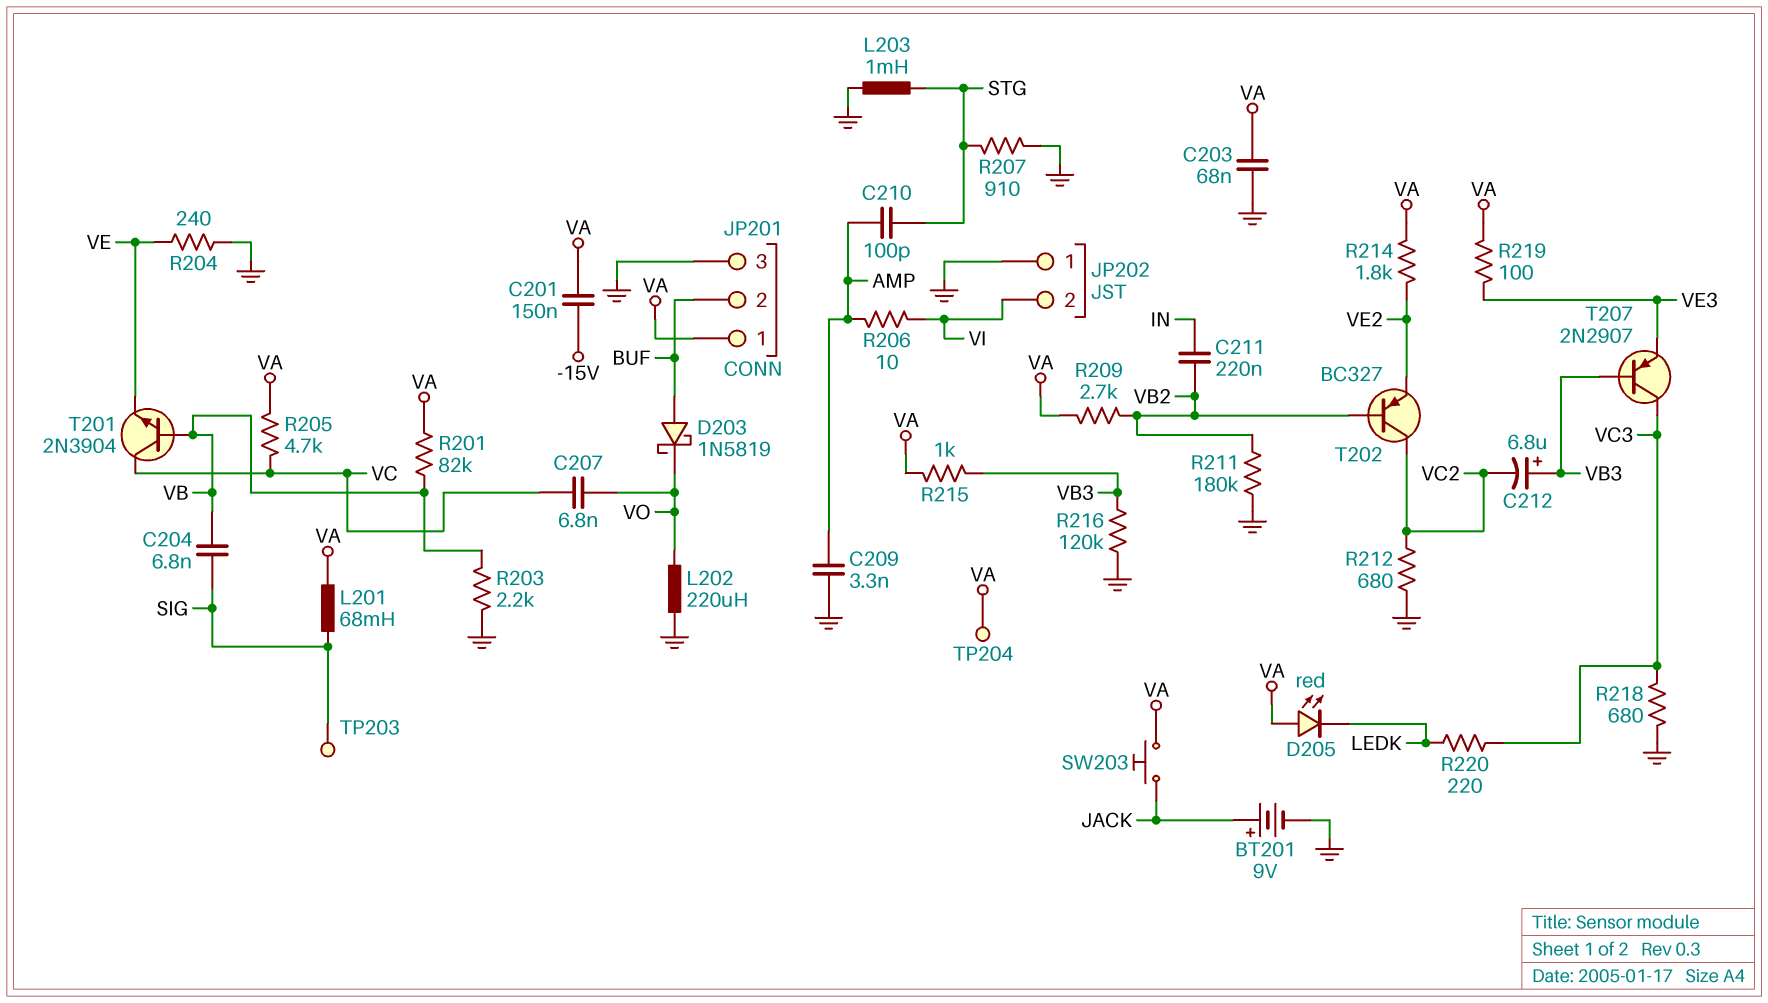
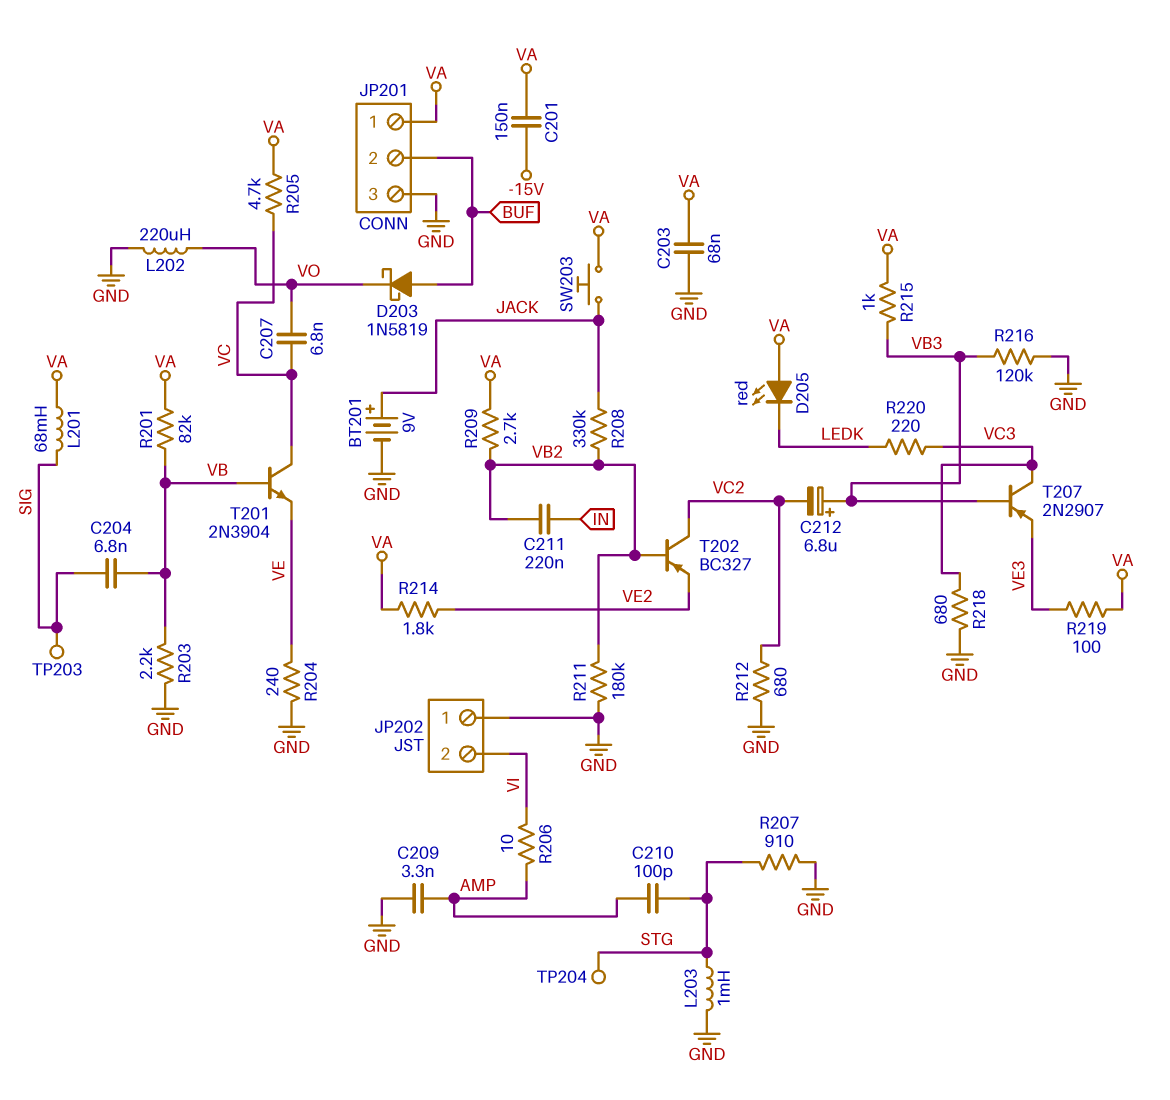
R208: none -> 330k (JACK, VB2)
TP204: test point (VA) -> test point (STG)

